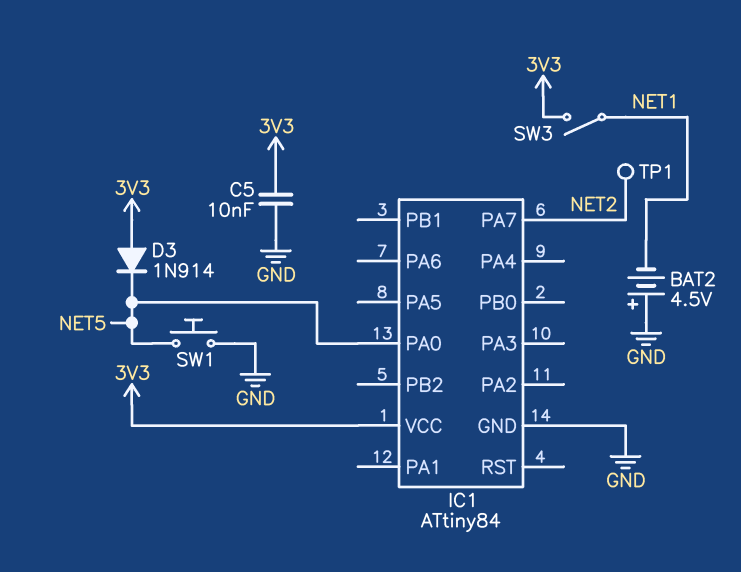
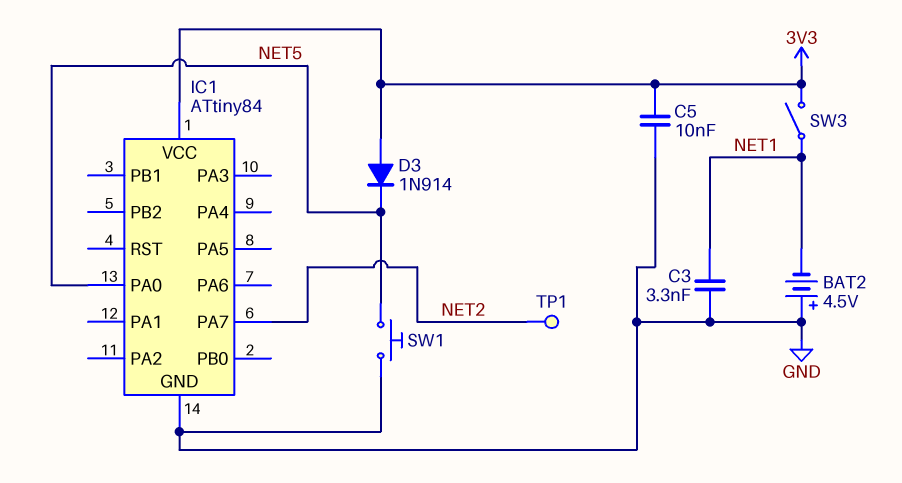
C3: none -> 3.3nF (GND, NET1)

